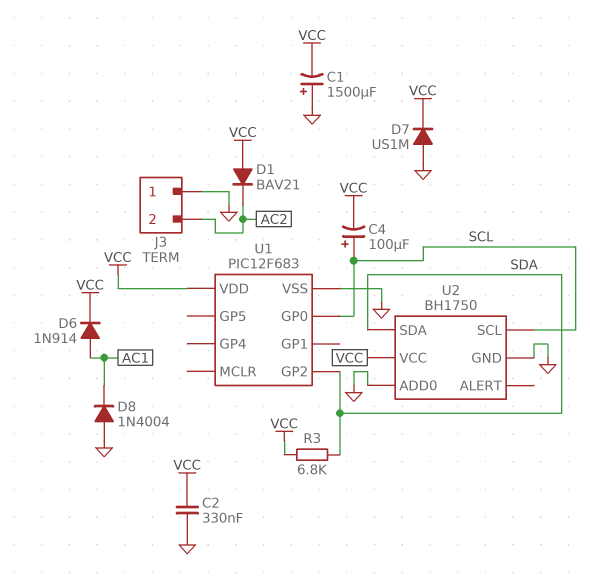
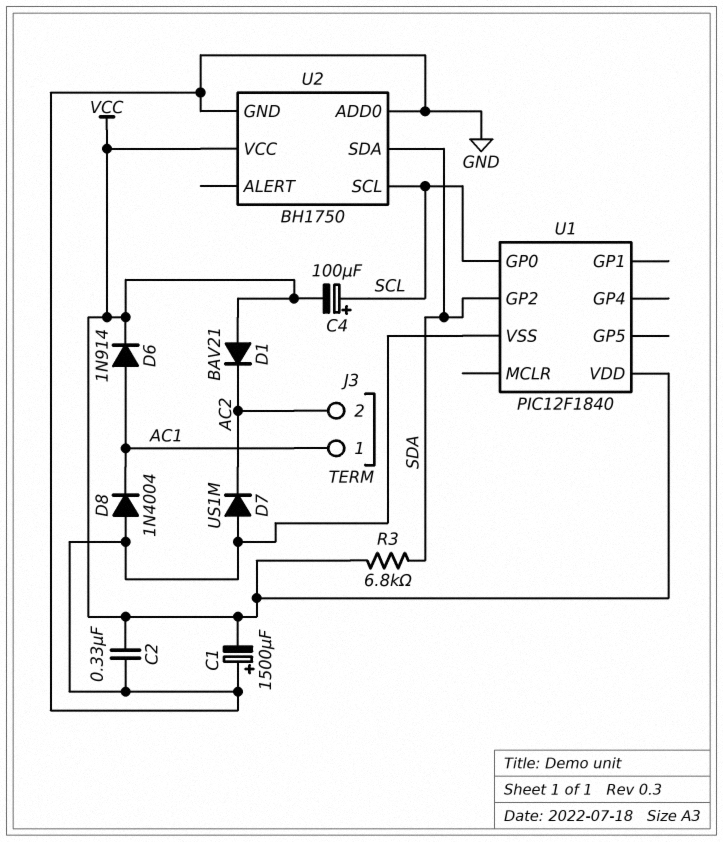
D7: diode US1M (A GND, K VCC) -> diode US1M (A GND, K AC2)
J3 pin 1: GND -> AC1
U1: PIC12F683 -> PIC12F1840

